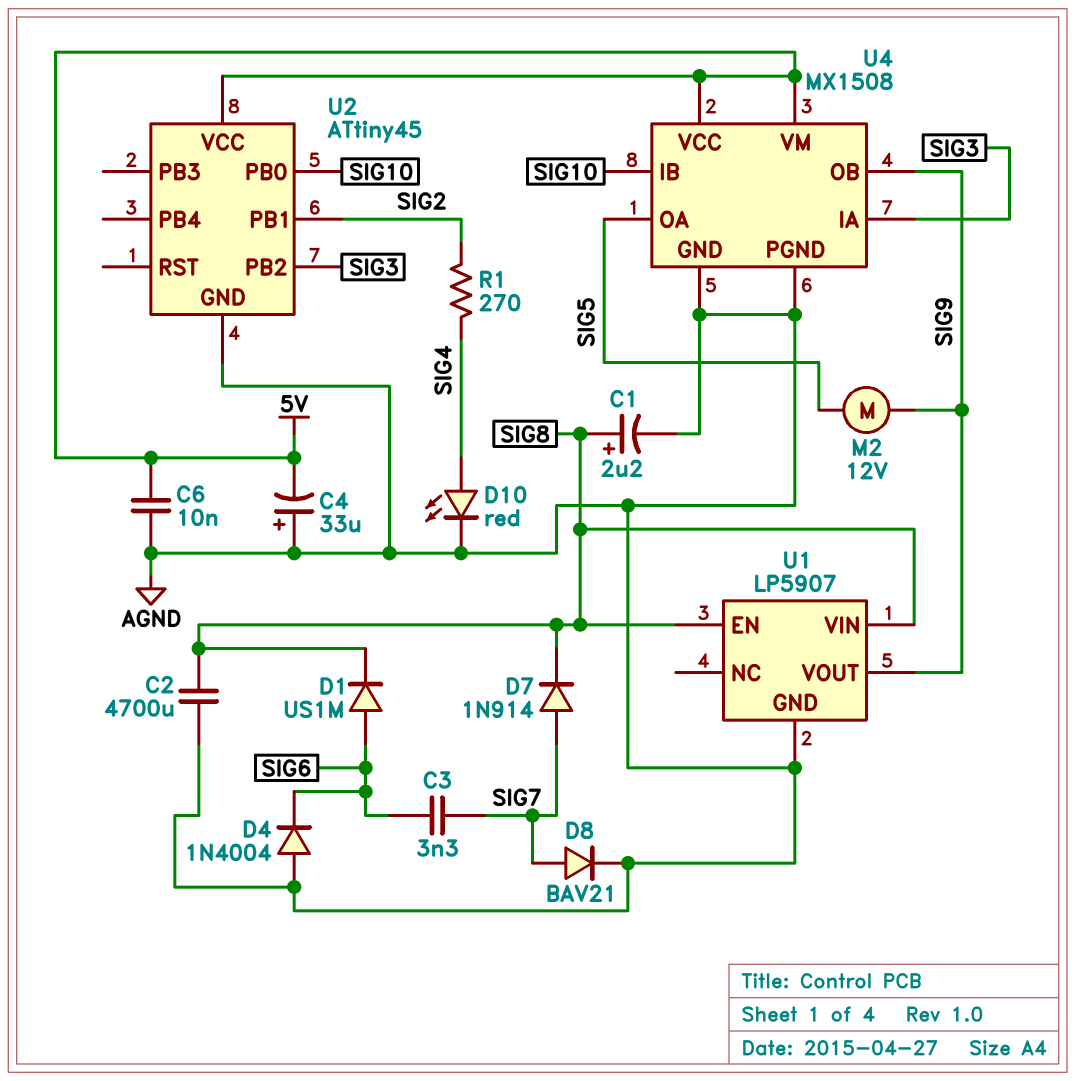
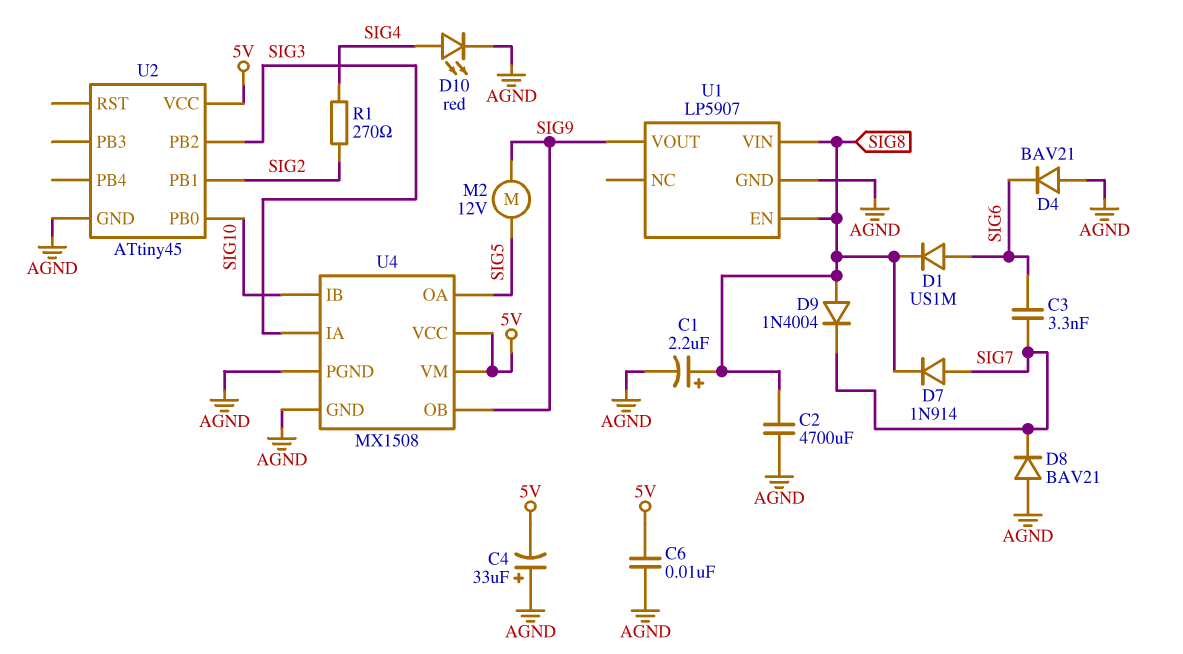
D4: diode 1N4004 (A AGND, K SIG6) -> diode BAV21 (A AGND, K SIG6)
D8: diode BAV21 (A SIG7, K AGND) -> diode BAV21 (A AGND, K SIG7)
D9: none -> diode 1N4004 (A SIG8, K SIG7)

